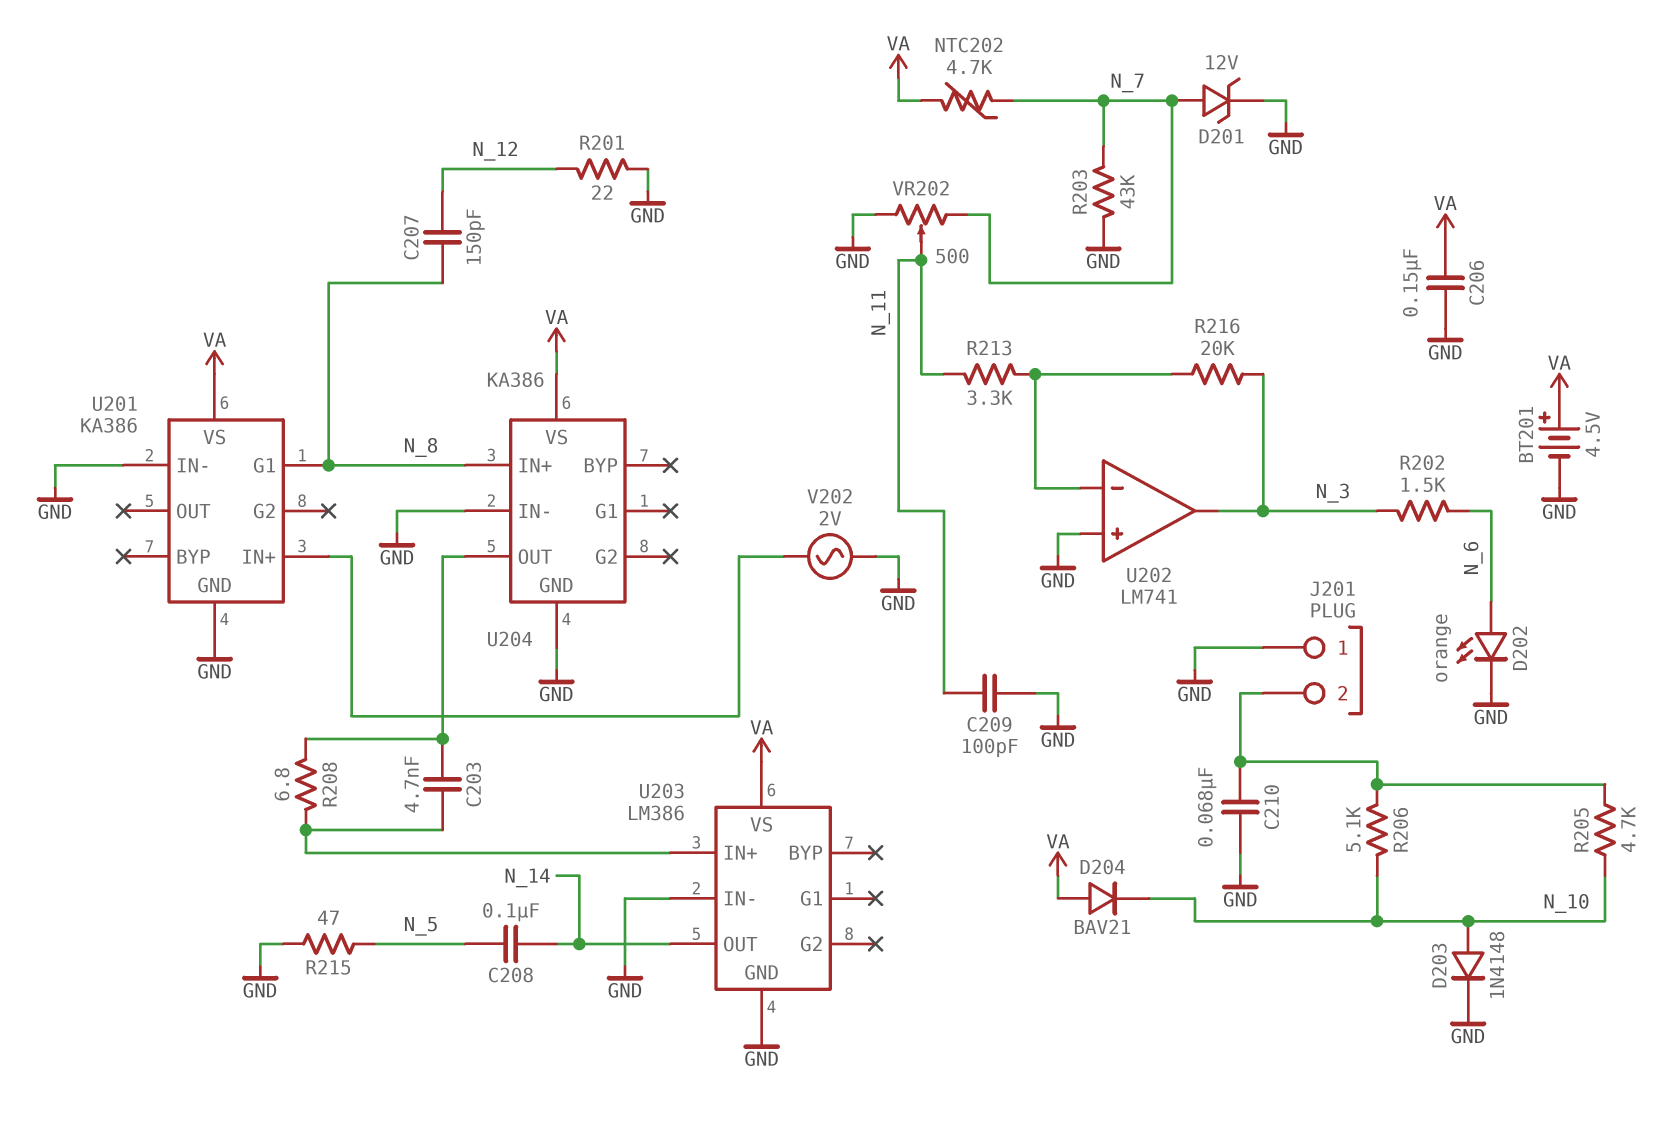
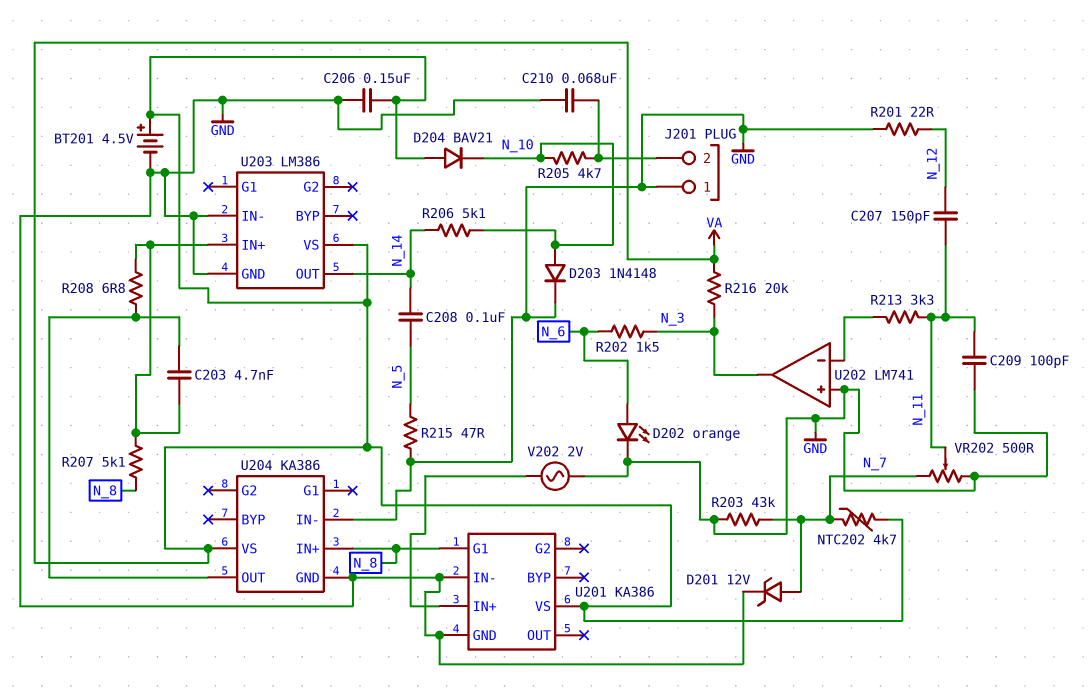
C207: 150pF (N_8, N_12) -> 150pF (N_11, N_12)
R206: 5.1k (J201/2, N_10) -> 5.1k (N_10, N_14)
R207: none -> 5.1k (N_8, U203/IN+)
R216: 20k (N_3, U202/in-) -> 20k (N_3, VA)

